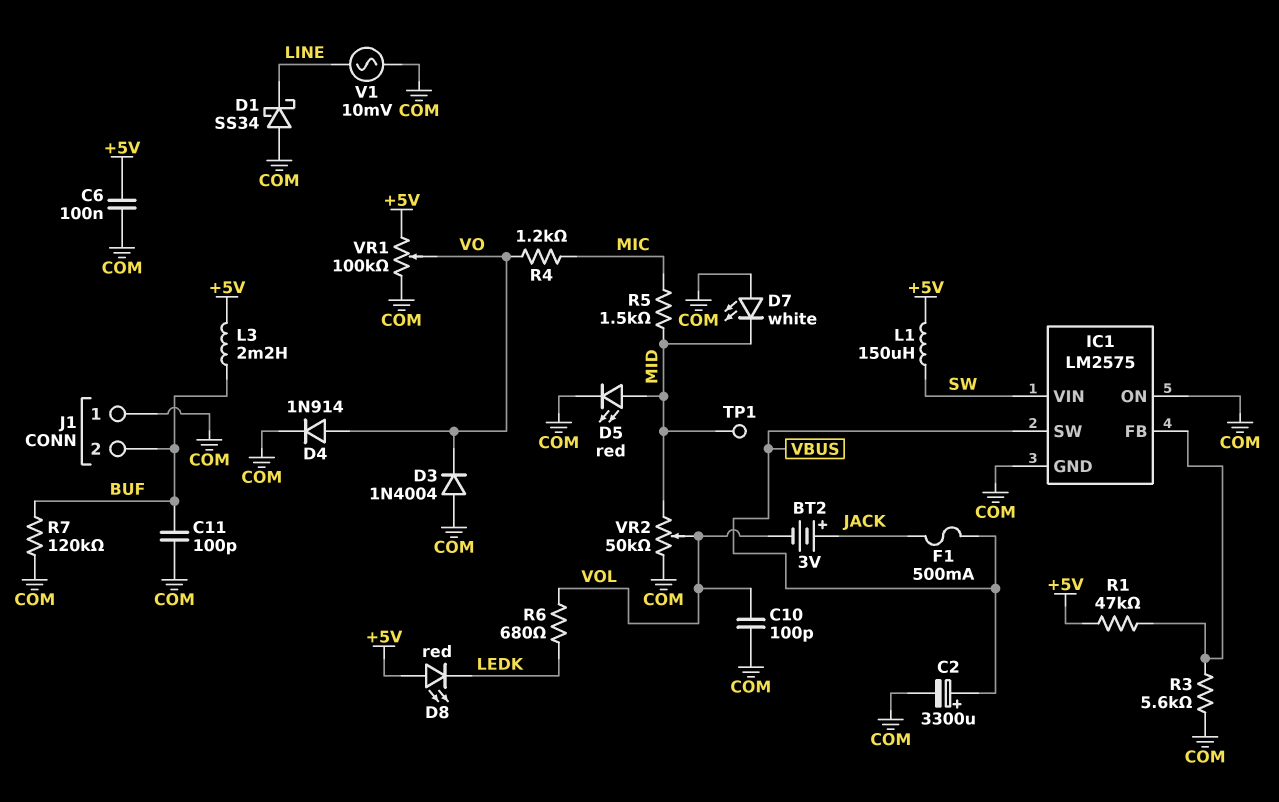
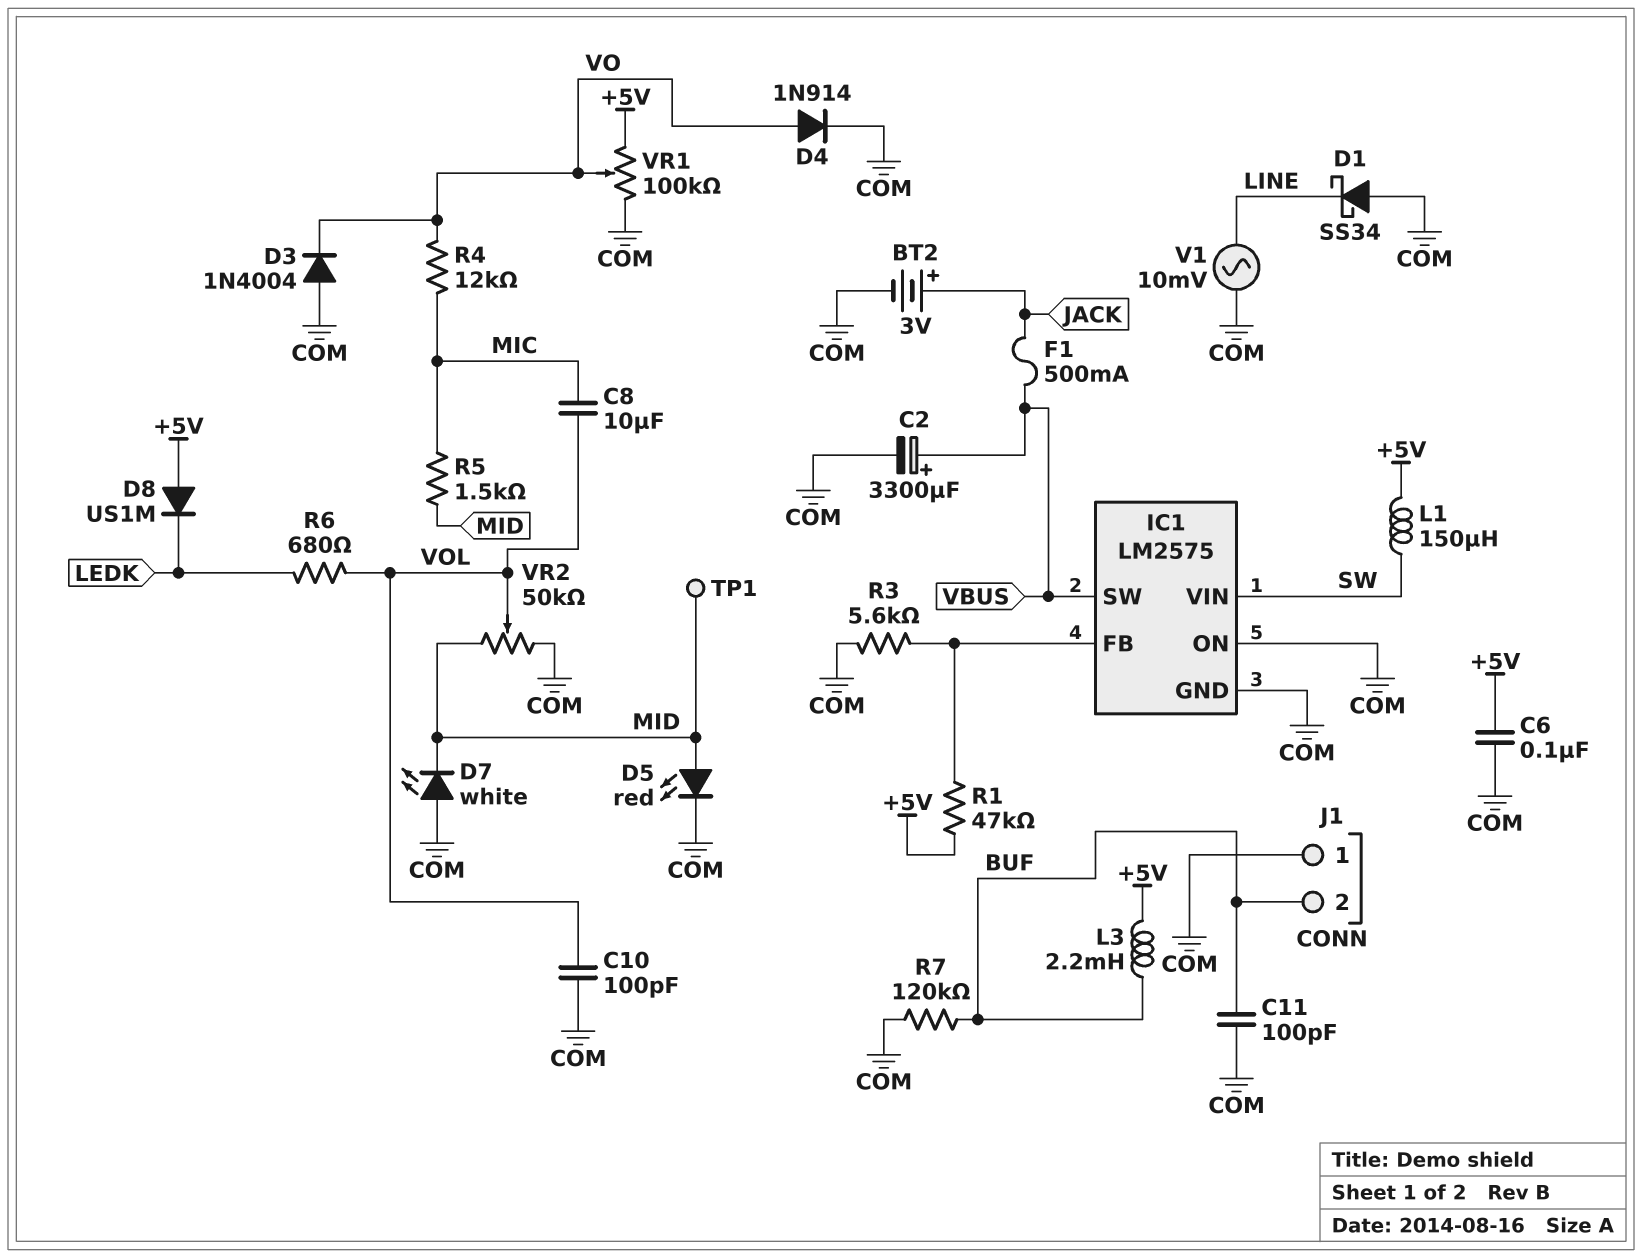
BT2: 3V (plus JACK, minus VOL) -> 3V (plus JACK, minus COM)
C8: none -> 10uF (MIC, VOL)
D8: LED red (A +5V, K LEDK) -> diode US1M (A +5V, K LEDK)
R4: 1.2k (MIC, VO) -> 12k (MIC, VO)

